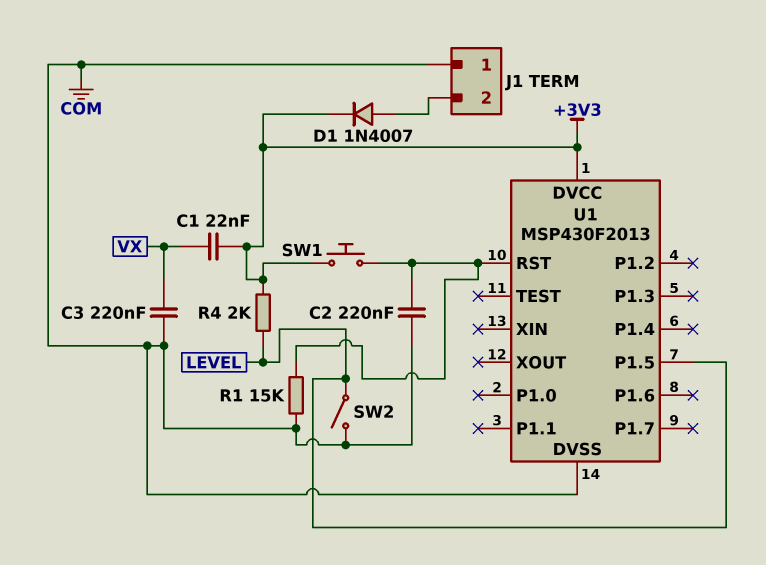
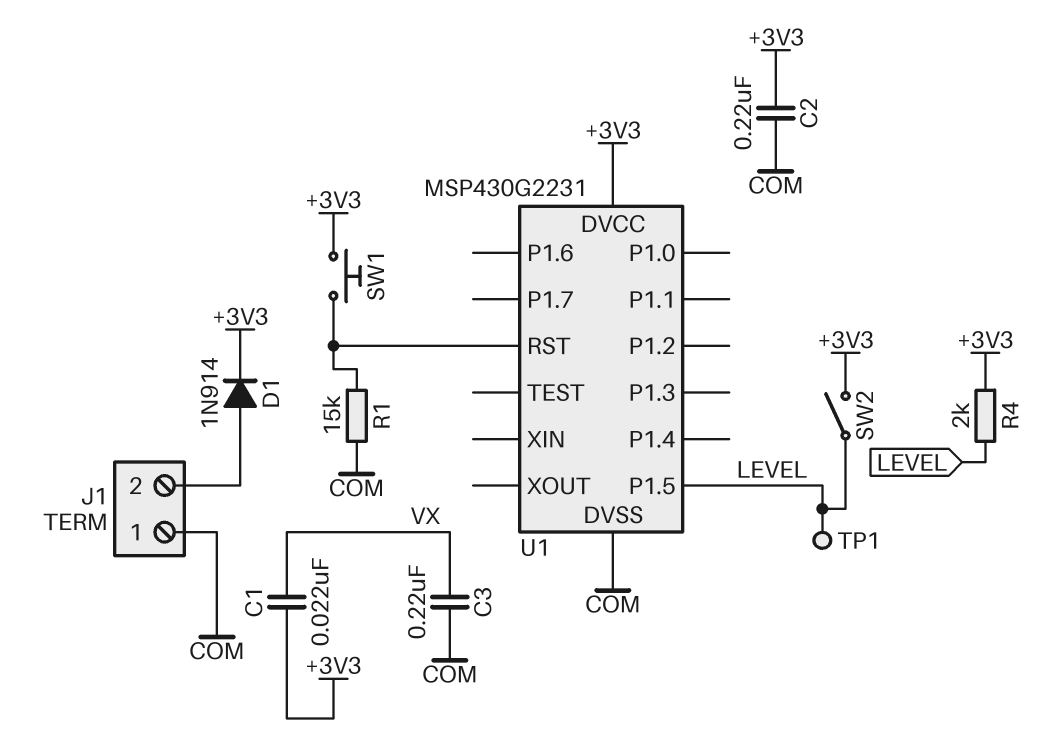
C2: 220nF (COM, U1/RST) -> 220nF (+3V3, COM)
D1: diode 1N4007 (A J1/2, K +3V3) -> diode 1N914 (A J1/2, K +3V3)
SW2: switch (COM, LEVEL) -> switch (+3V3, LEVEL)
TP1: none -> test point (LEVEL)
U1: MSP430F2013 -> MSP430G2231

